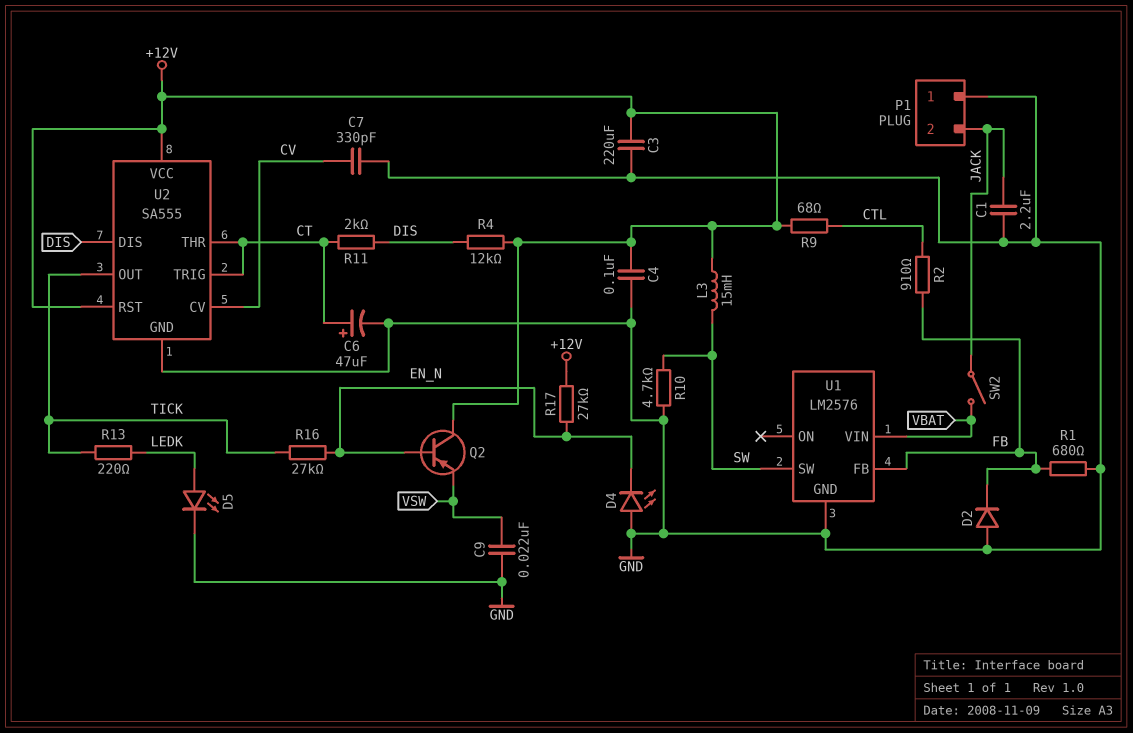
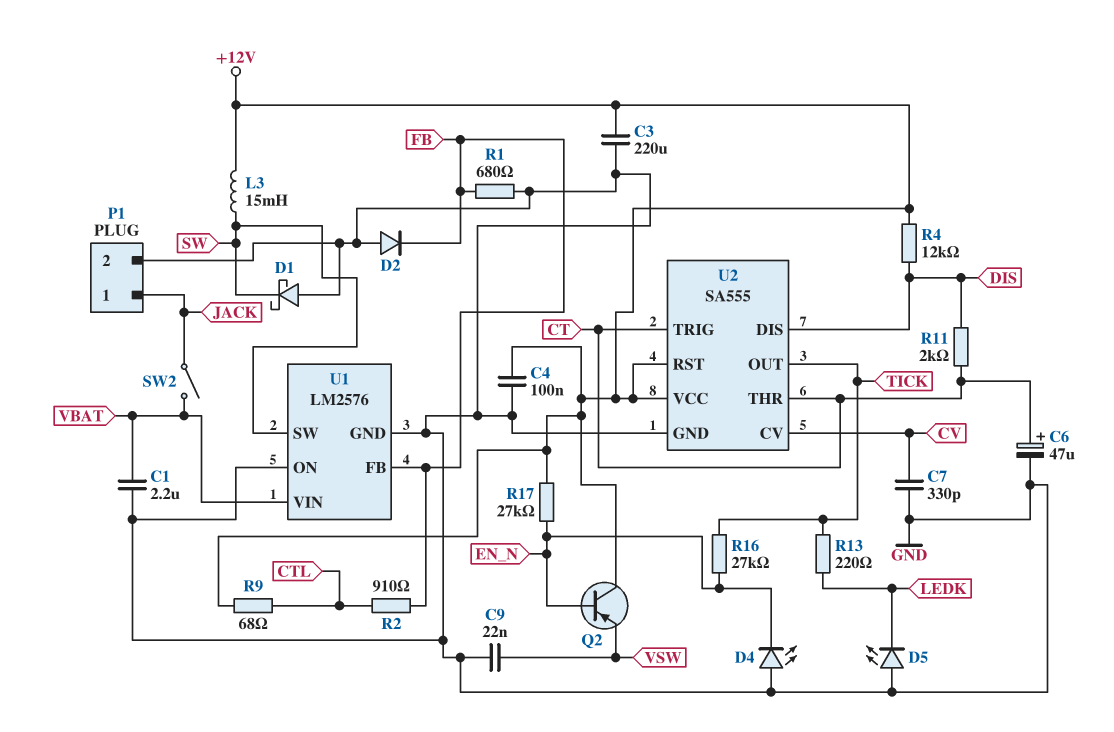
C1: 2.2uF (GND, JACK) -> 2.2uF (GND, VBAT)
D1: none -> schottky (A GND, K SW)
D5: LED (A LEDK, K GND) -> LED (A GND, K LEDK)
P1 pin 1: GND -> JACK
P1 pin 2: JACK -> GND
R10: 4.7k (GND, SW) -> none
U1 pin ON: none -> GND

